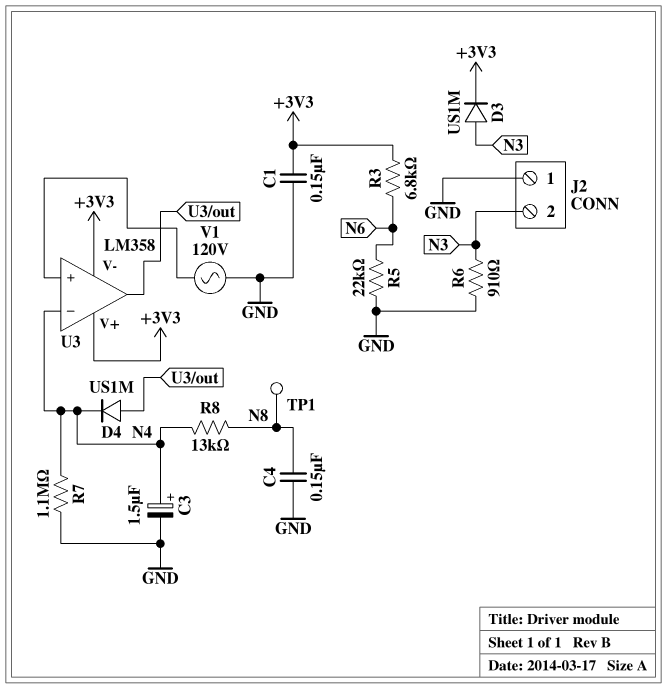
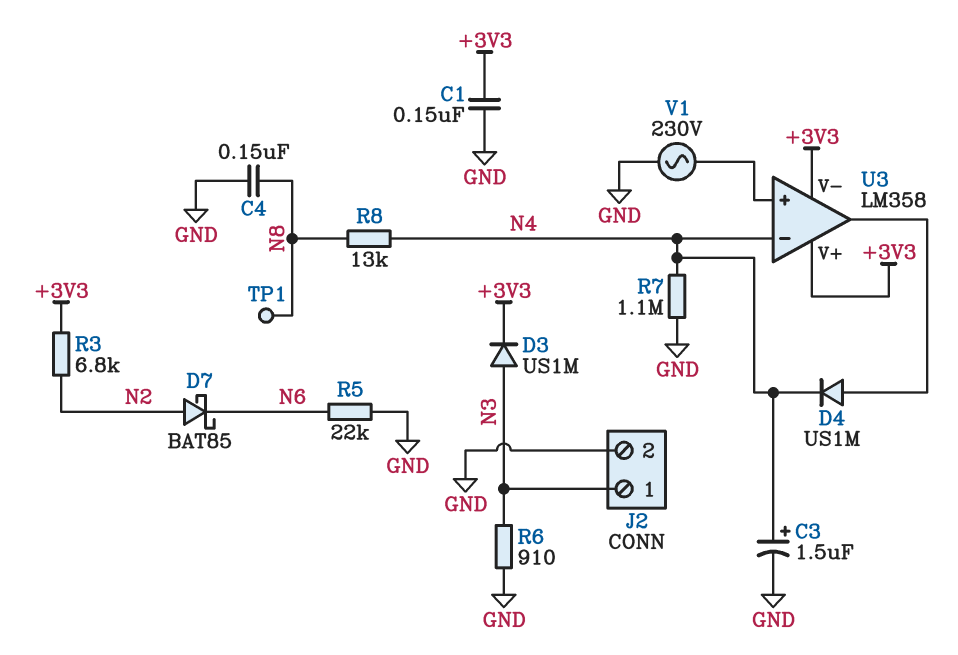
D7: none -> schottky BAT85 (A N2, K N6)
J2 pin 1: GND -> N3
J2 pin 2: N3 -> GND
R3: 6.8k (+3V3, N6) -> 6.8k (+3V3, N2)
V1: AC 120V (GND, U3/in+) -> AC 230V (GND, U3/in+)

